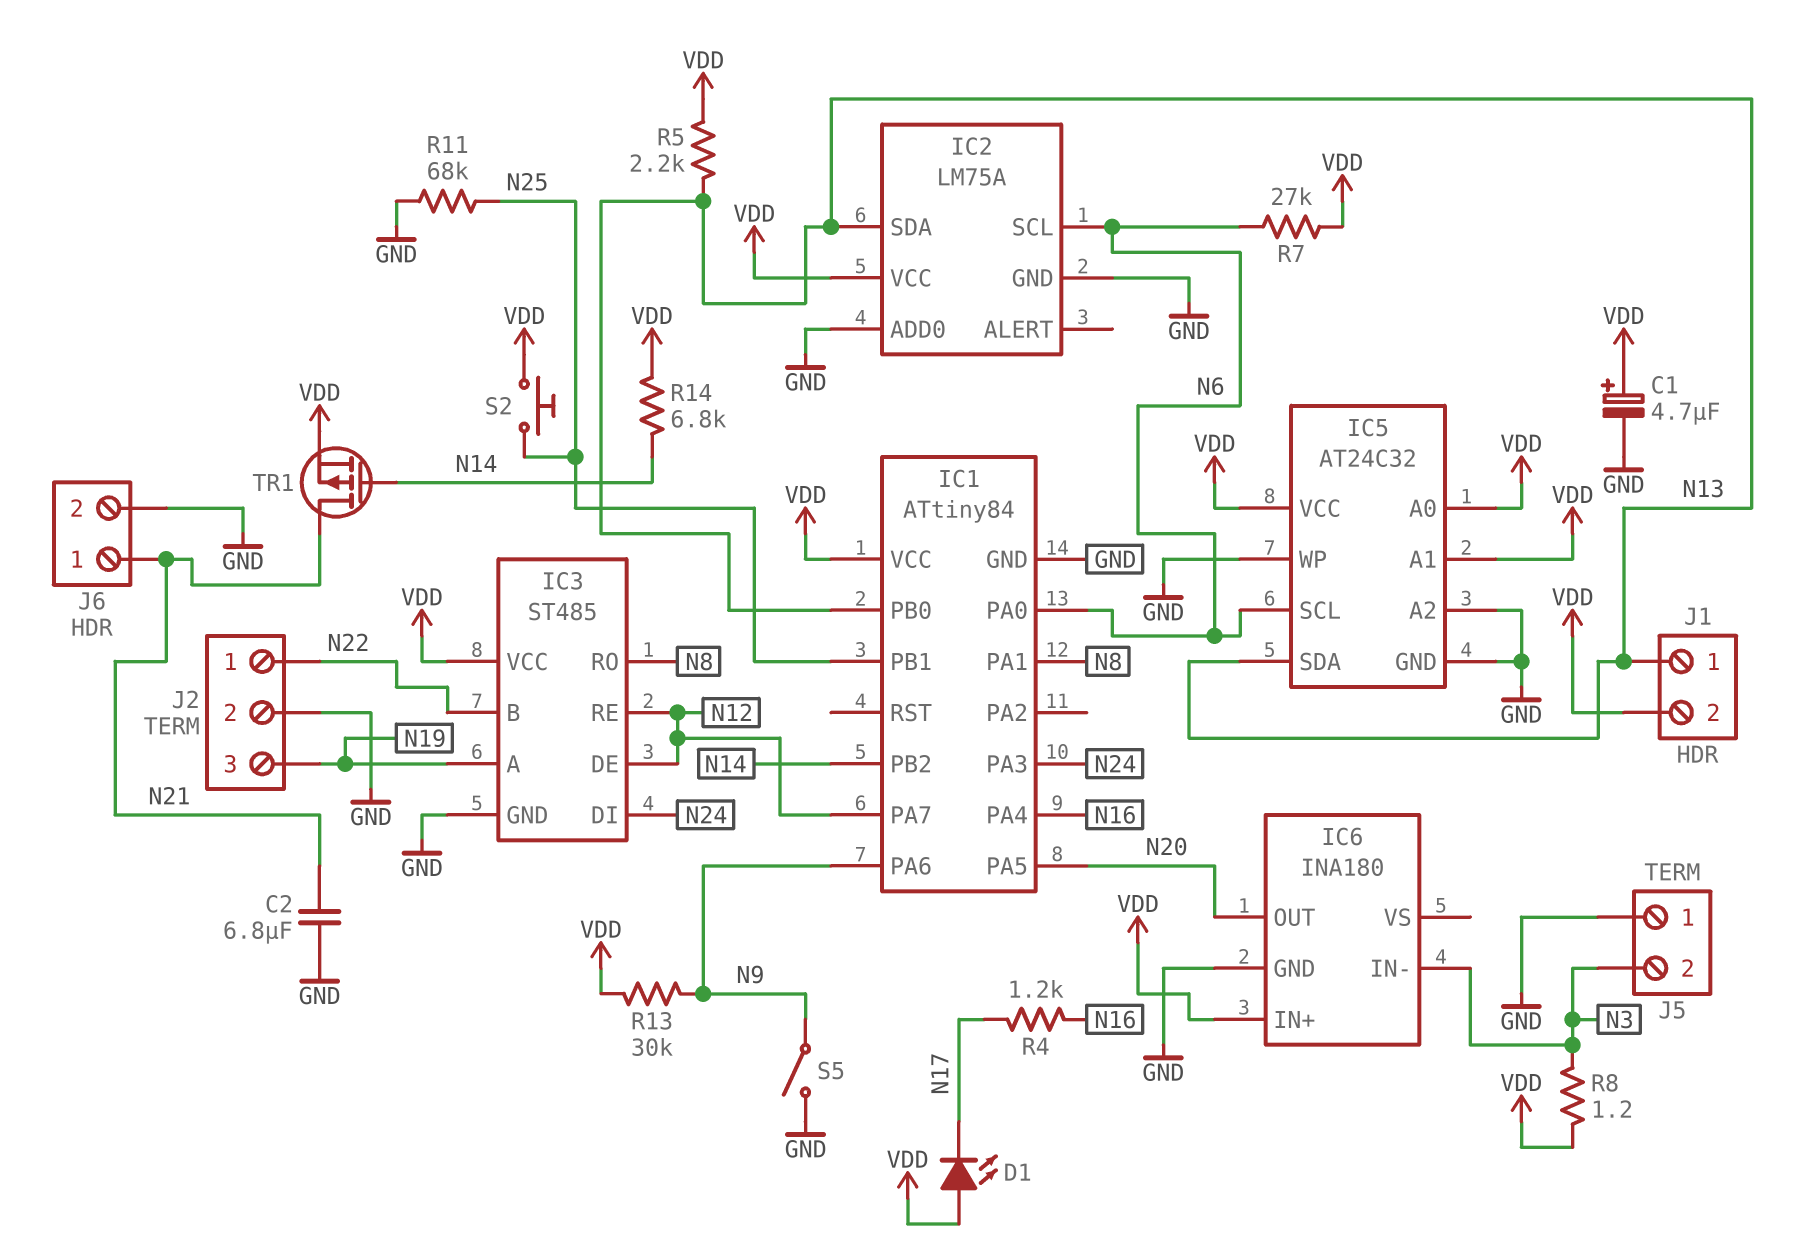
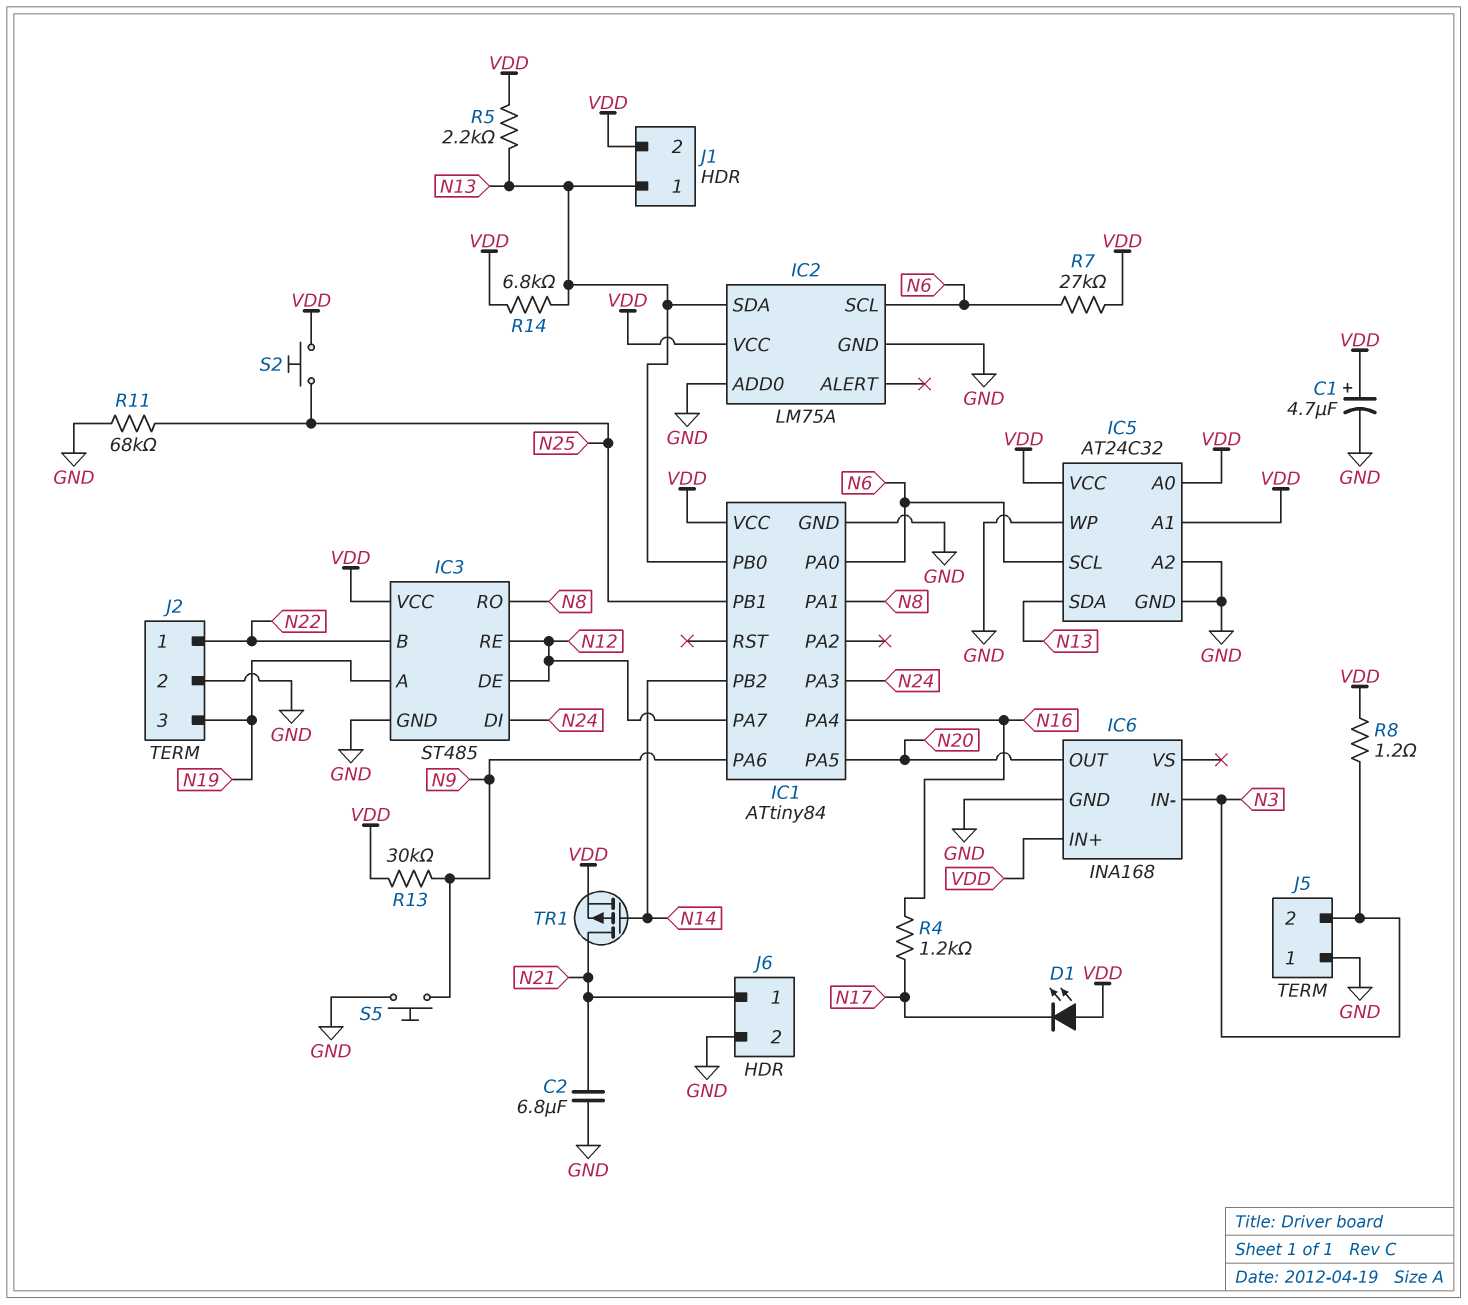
IC6: INA180 -> INA168
R14: 6.8k (N14, VDD) -> 6.8k (N13, VDD)
S5: switch (GND, N9) -> button (GND, N9)

